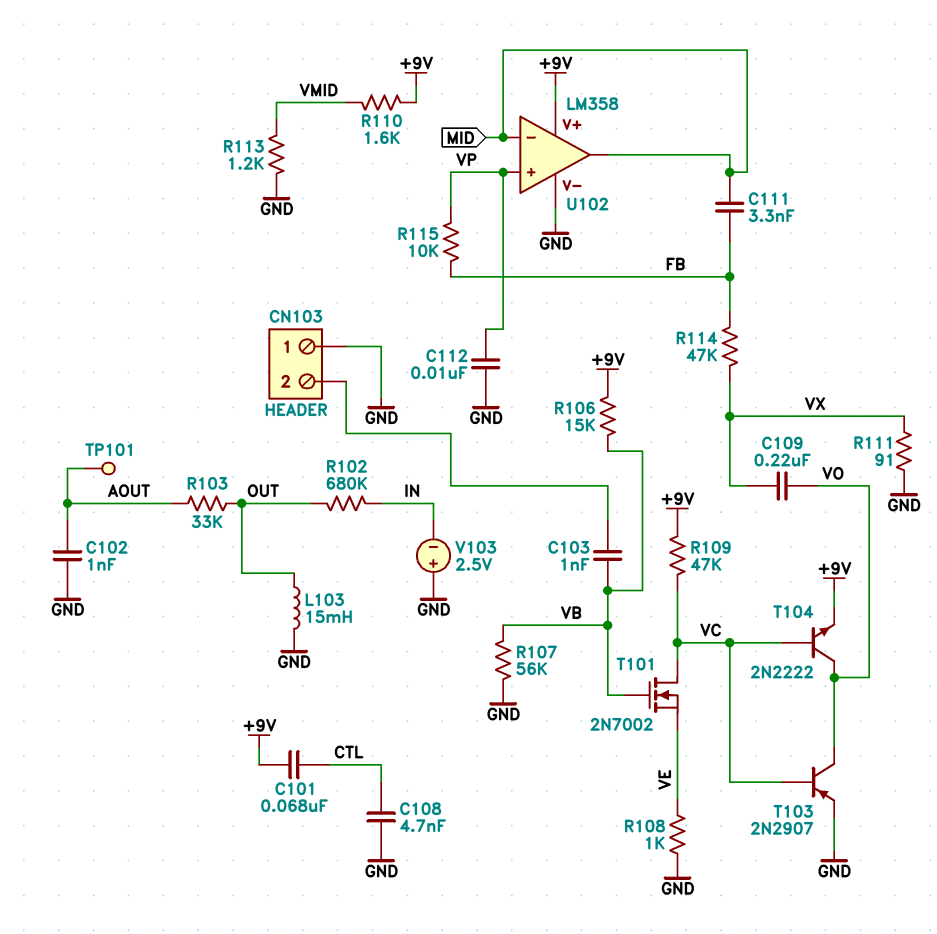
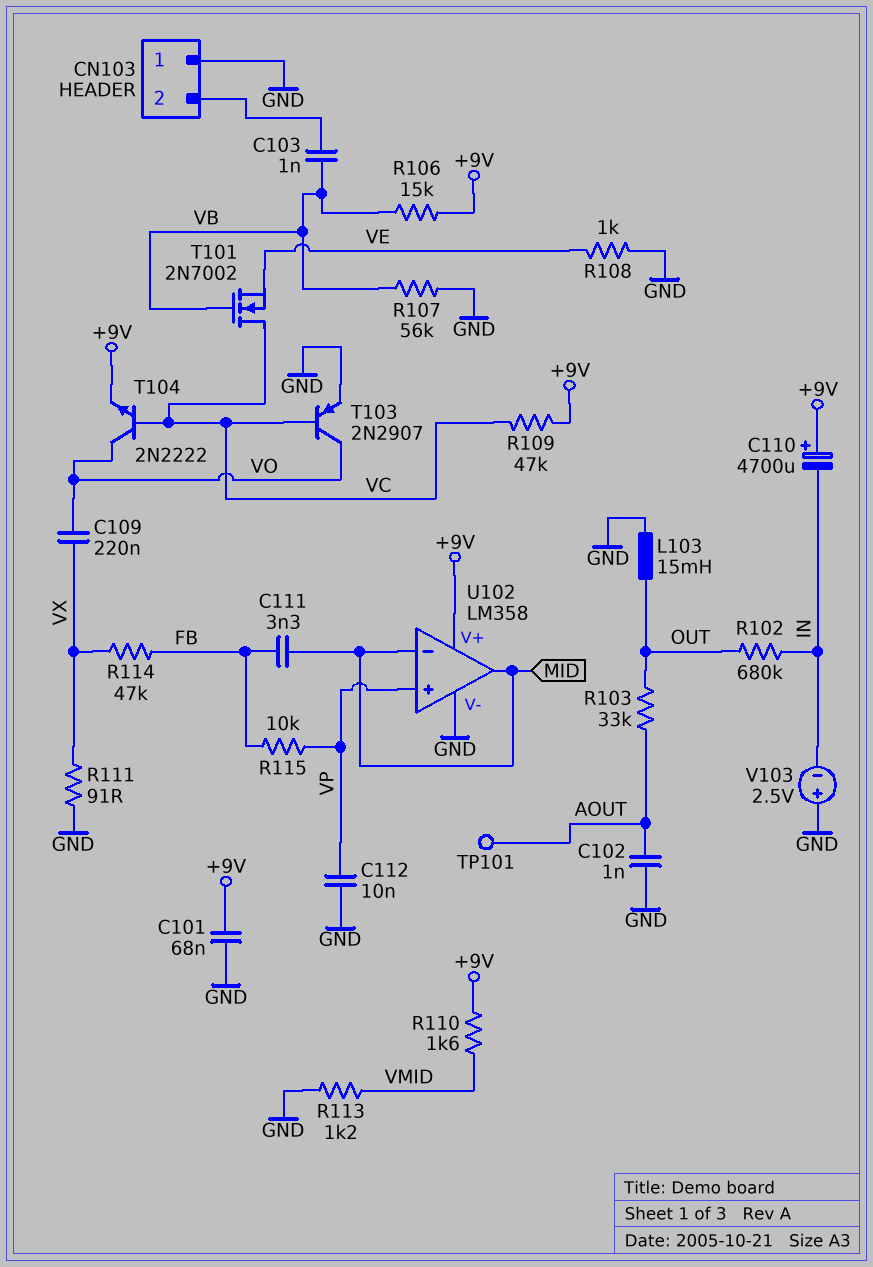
C101: 68nF (+9V, CTL) -> 68nF (+9V, GND)
C108: 4.7nF (CTL, GND) -> none
C110: none -> 4700uF (plus +9V, minus IN)

